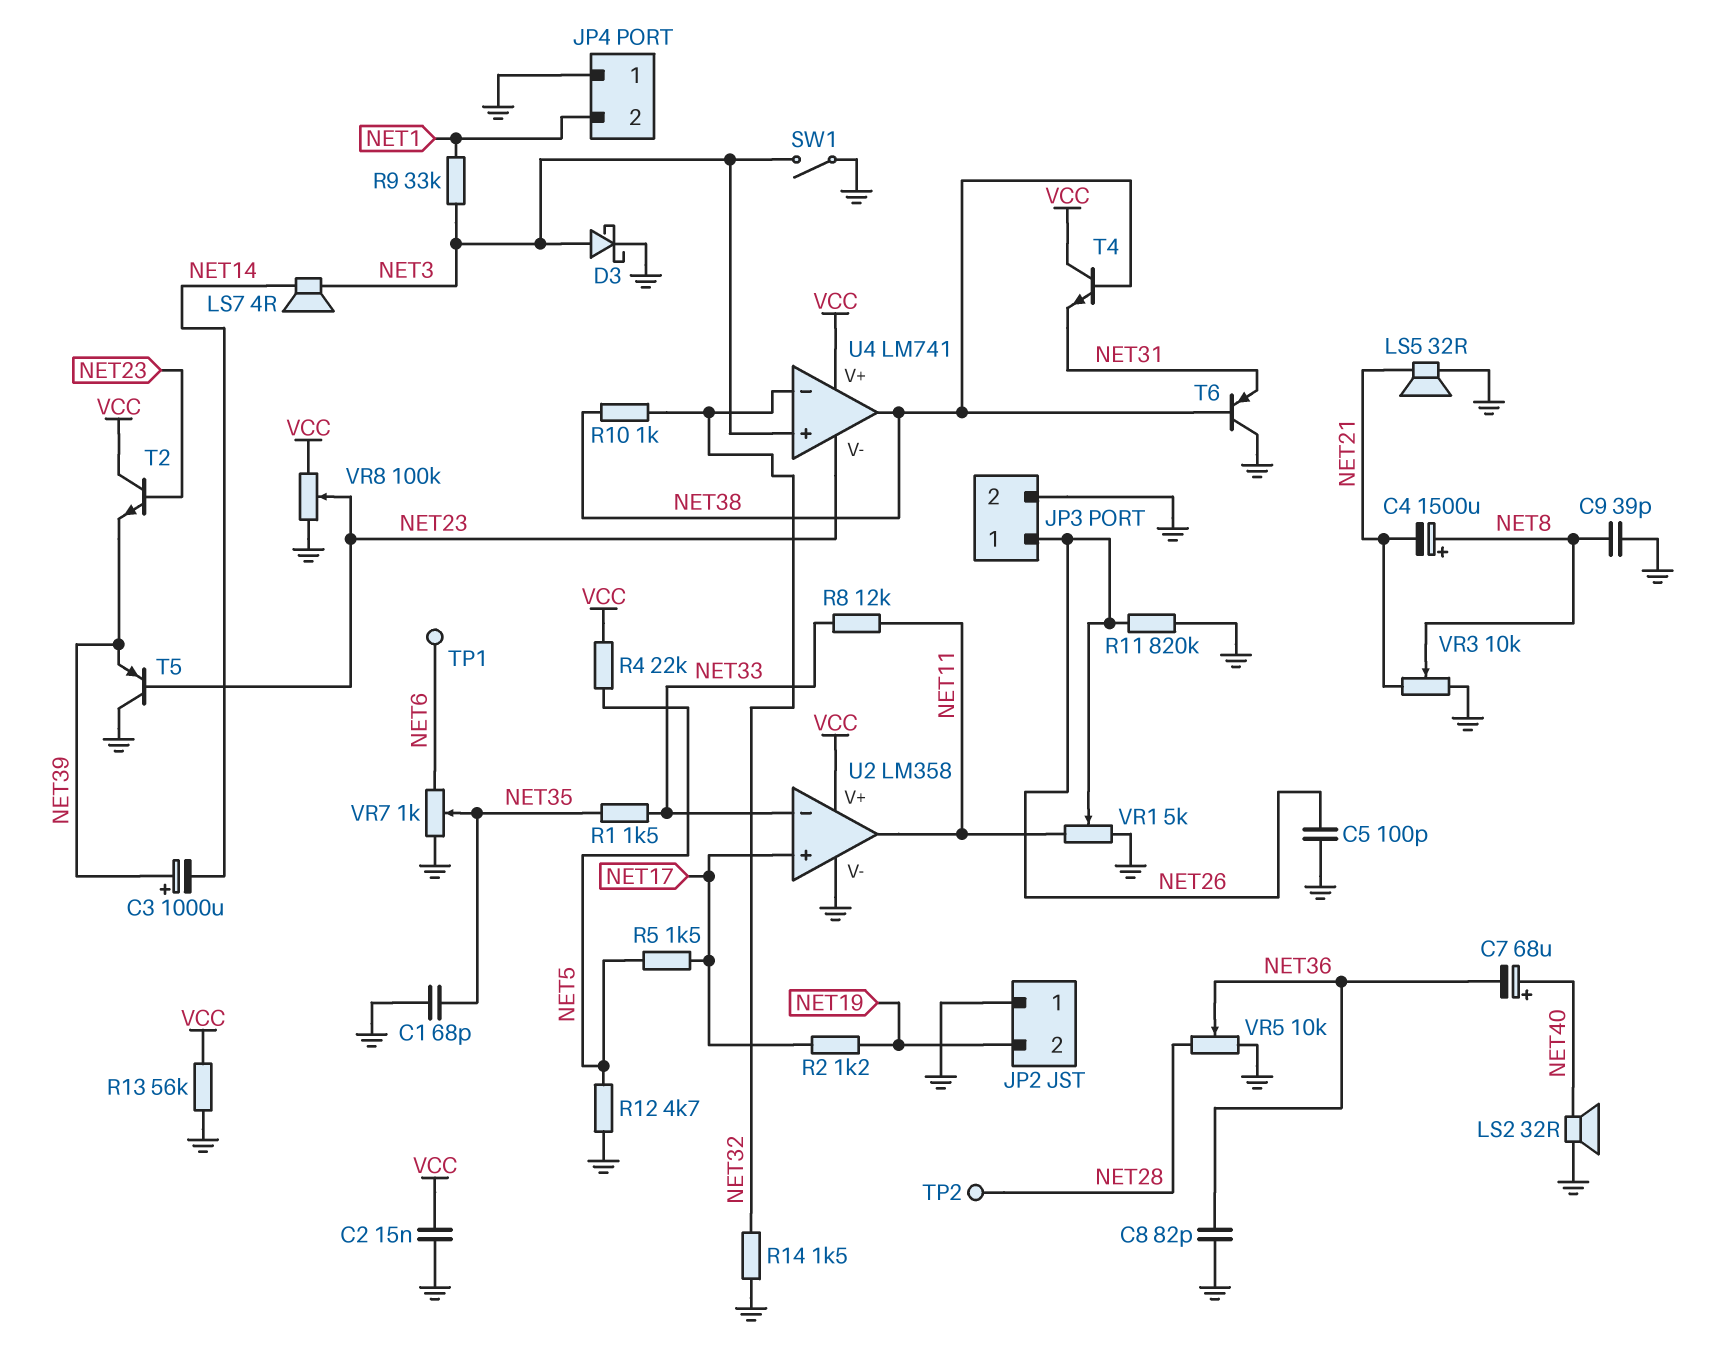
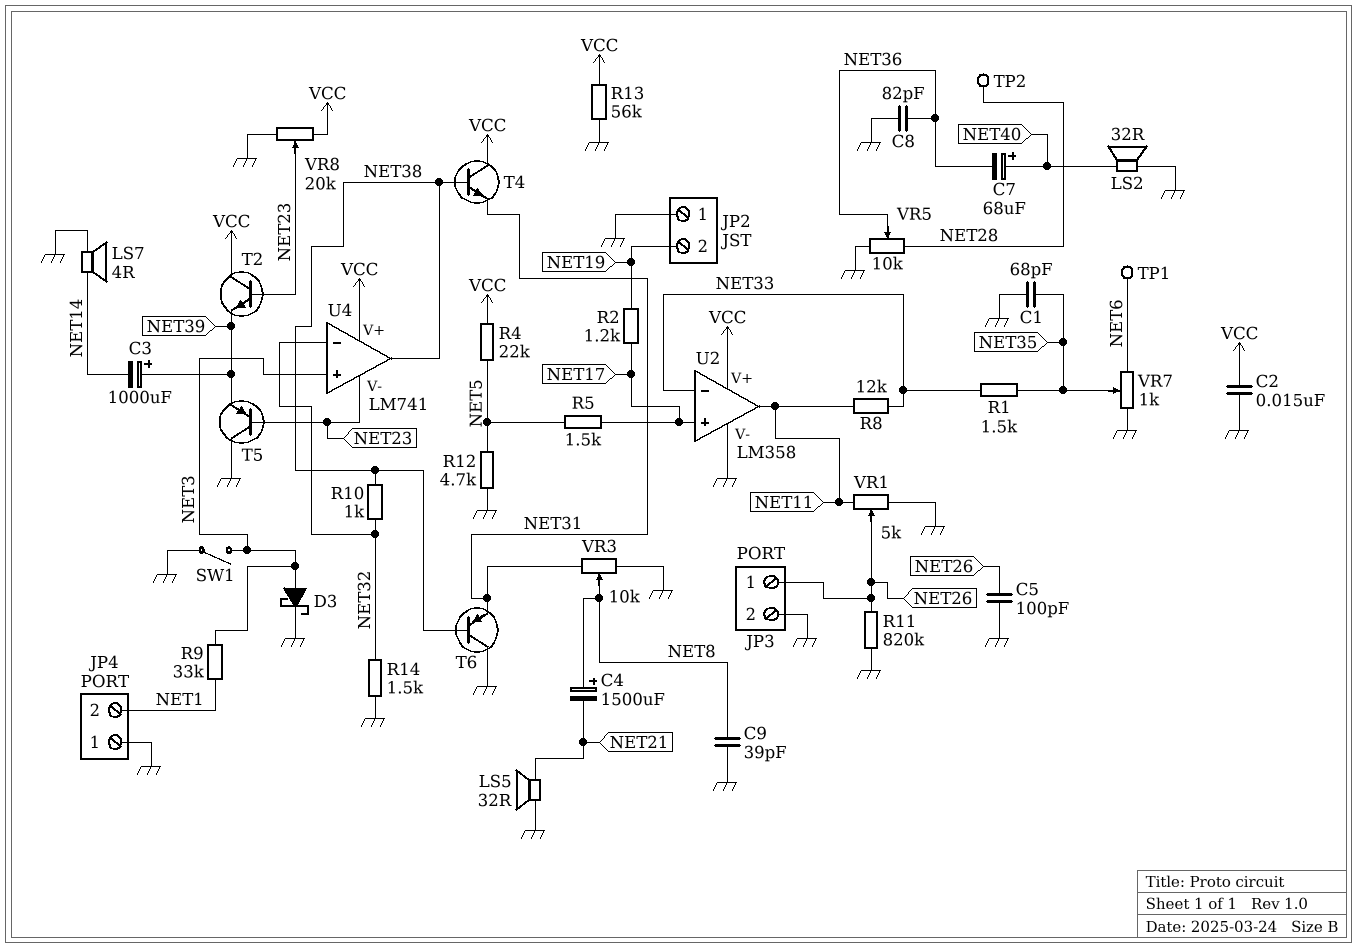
LS7: speaker 4R (NET3, NET14) -> speaker 4R (GND, NET14)
VR3: 10k (GND, NET21, wiper NET8) -> 10k (GND, NET31, wiper NET8)
VR8: 100k (GND, VCC, wiper NET23) -> 20k (GND, VCC, wiper NET23)

